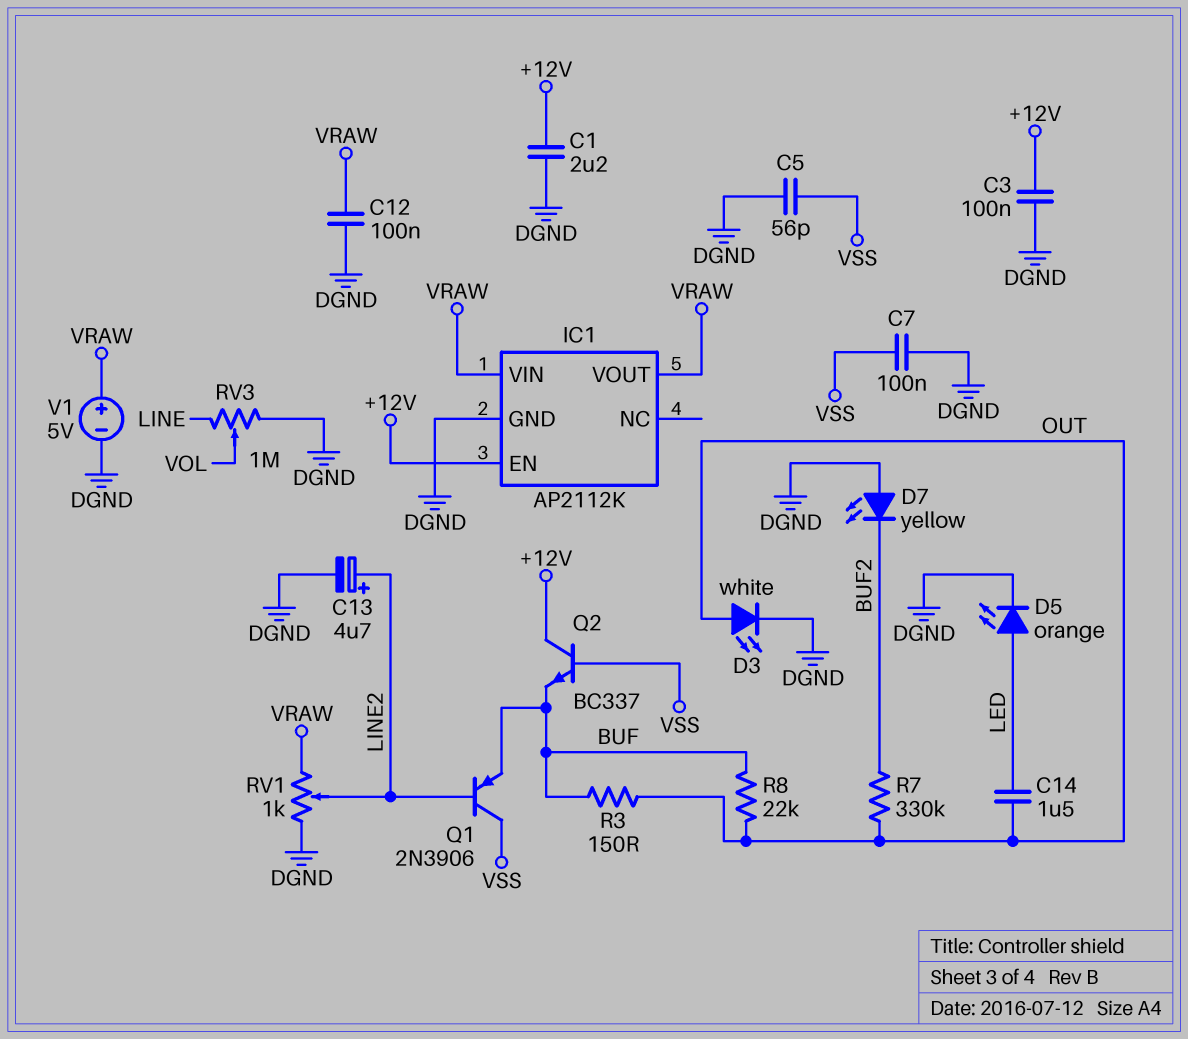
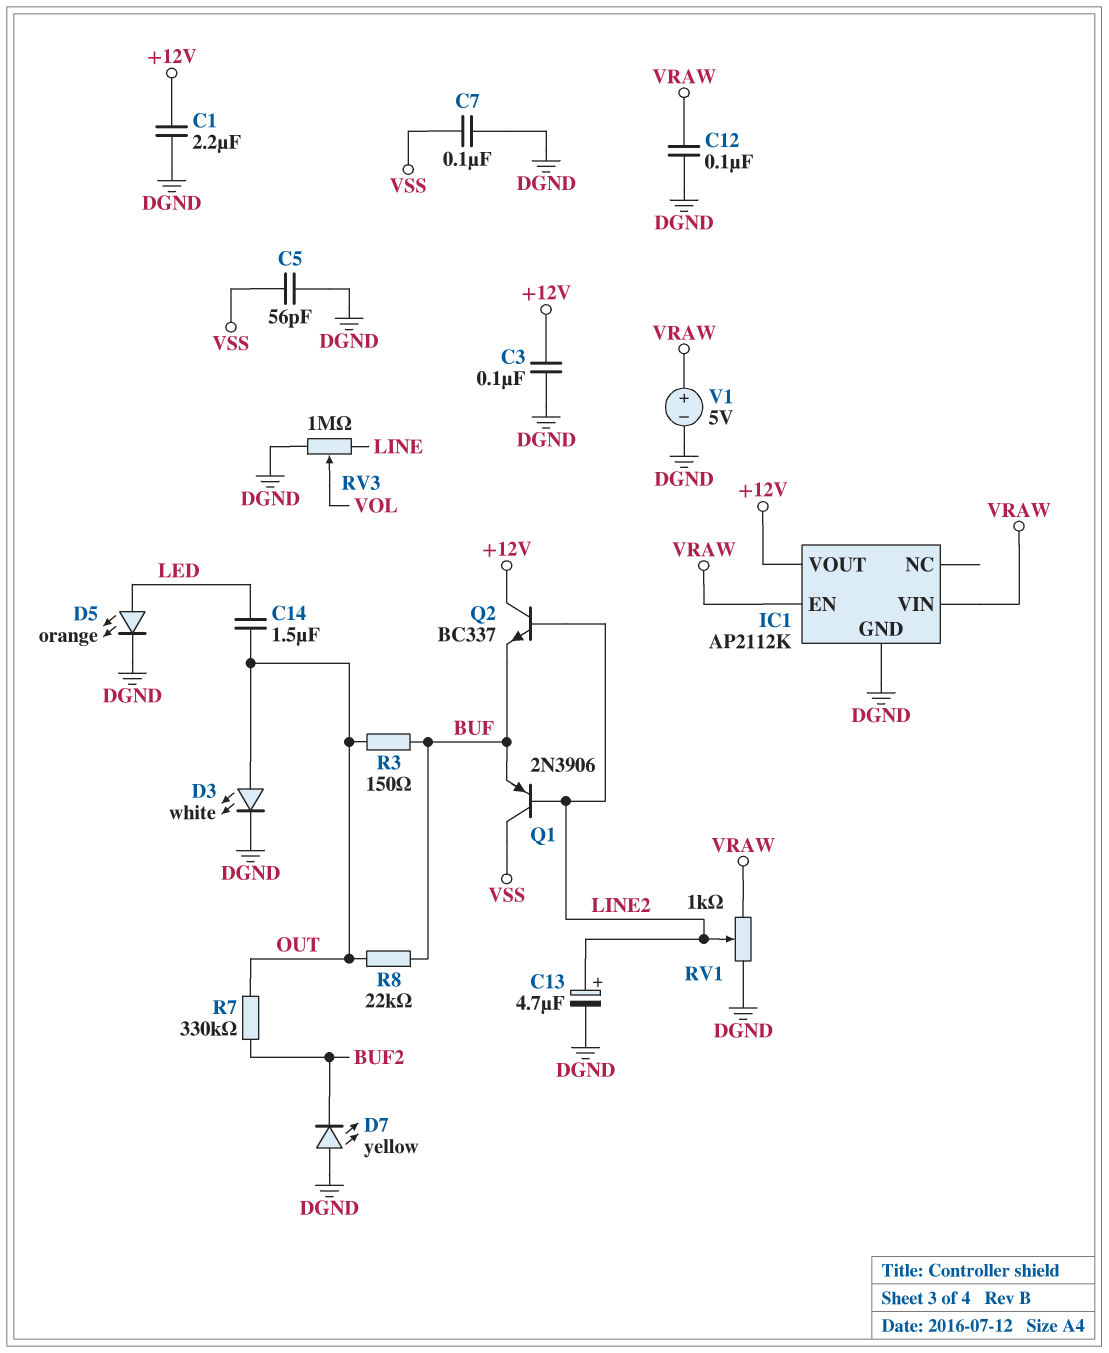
IC1 pin EN: +12V -> VRAW
IC1 pin VOUT: VRAW -> +12V
Q2: NPN BC337 (B VSS, C +12V, E BUF) -> NPN BC337 (B LINE2, C +12V, E BUF)

